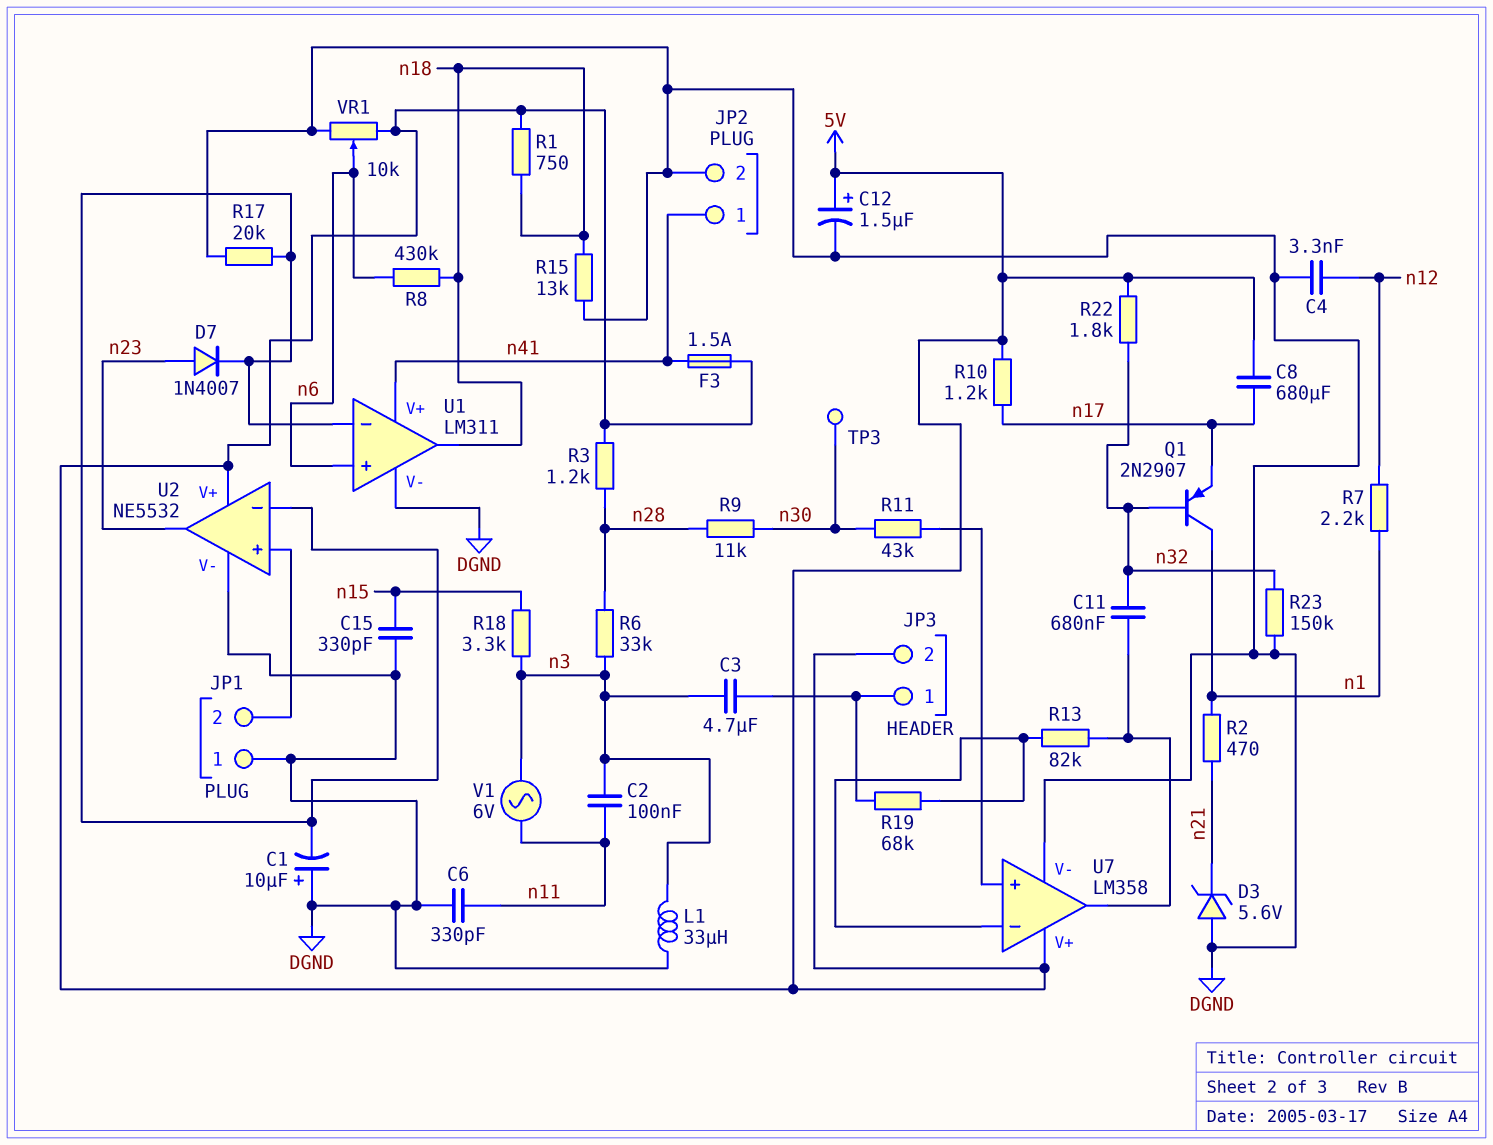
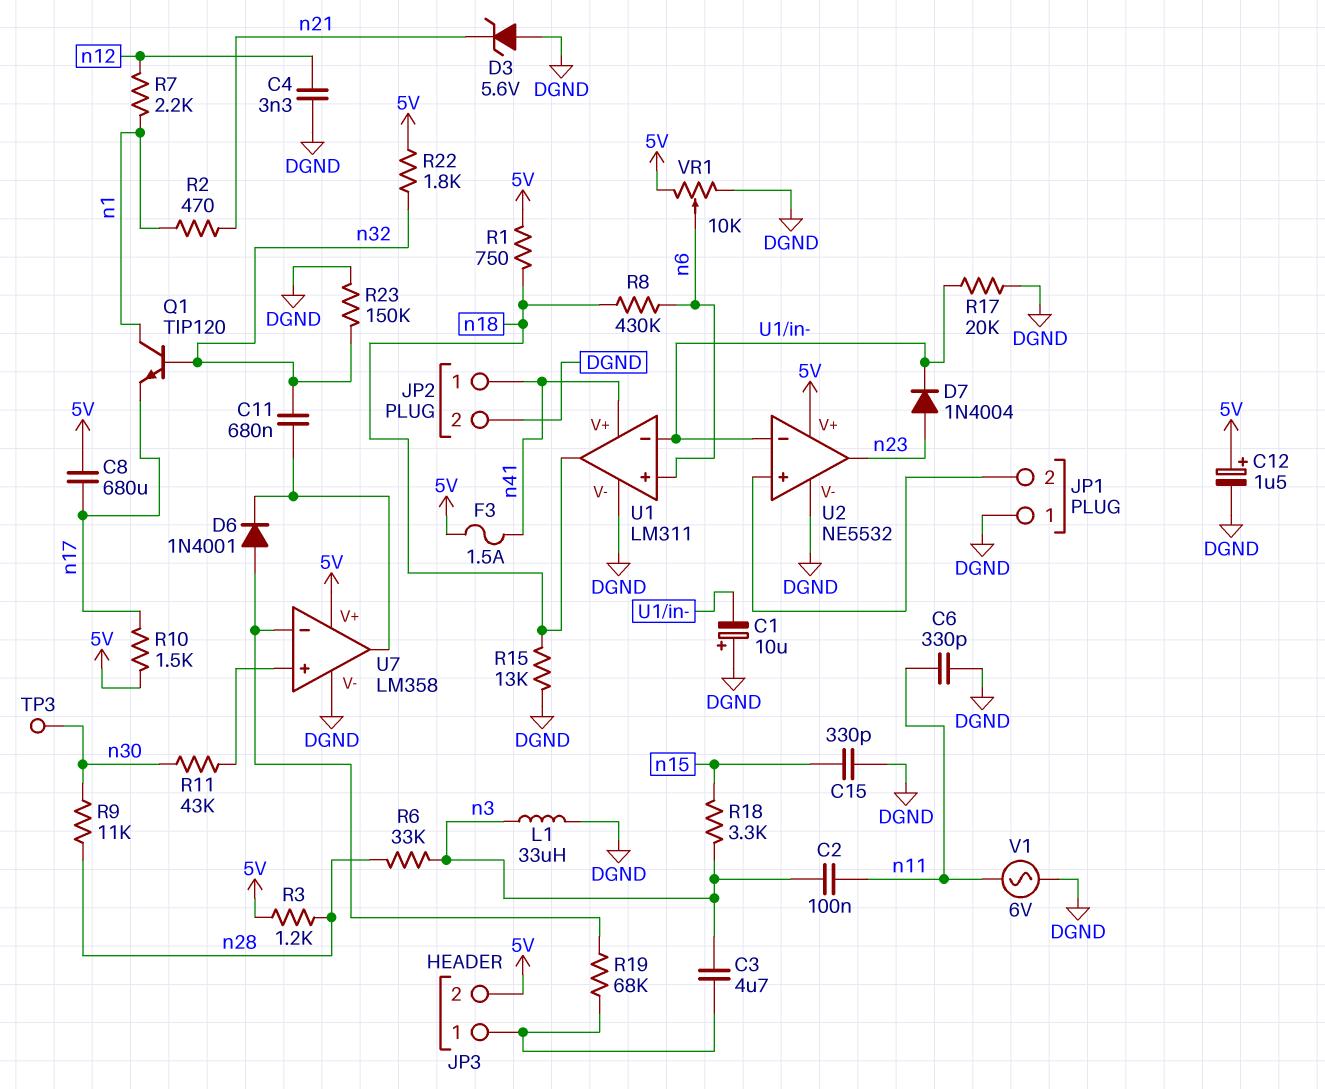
D6: none -> diode 1N4001 (A U7/in-, K U7/out)
D7: diode 1N4007 (A n23, K U1/in-) -> diode 1N4004 (A n23, K U1/in-)
Q1: PNP 2N2907 (B n32, C n1, E n17) -> NPN TIP120 (B n32, C n1, E n17)
R10: 1.2k (5V, n17) -> 1.5k (5V, n17)
R13: 82k (U7/in-, U7/out) -> none
V1: AC 6V (n3, n11) -> AC 6V (DGND, n11)

